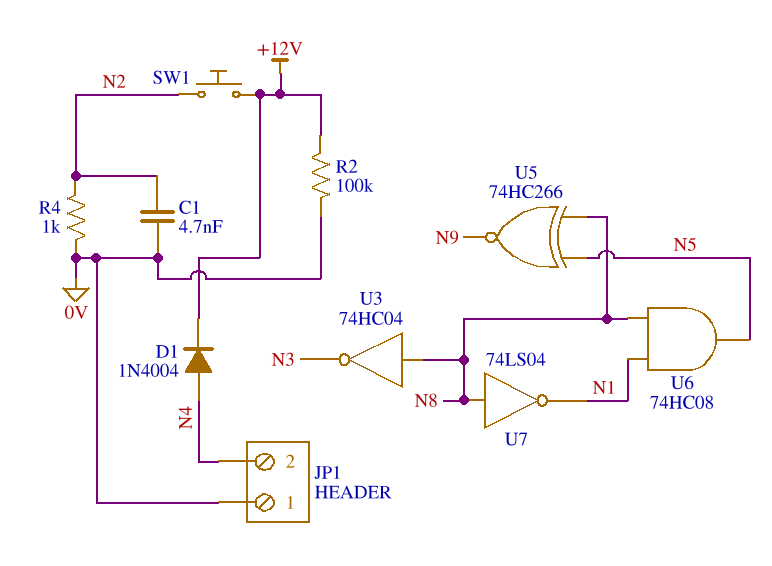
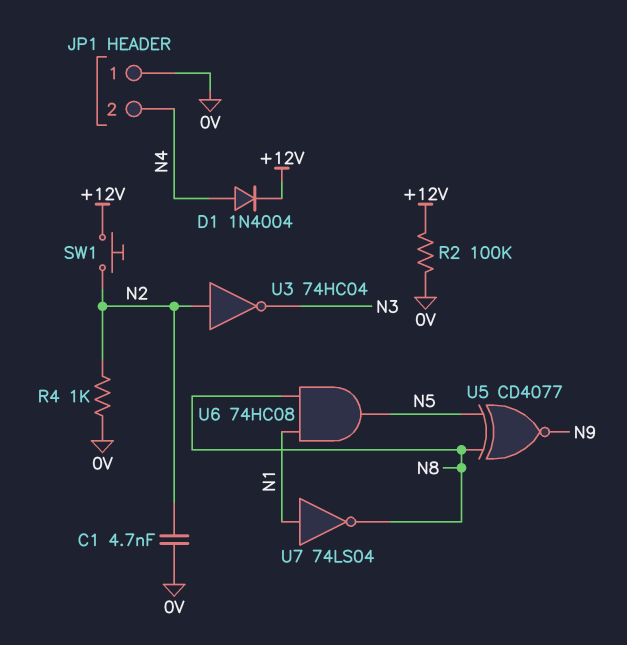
U3: NOT 74HC04 (in N8, out N3) -> NOT 74HC04 (in N2, out N3)
U5: XNOR 74HC266 (in N5, in N8, out N9) -> XNOR CD4077 (in N5, in N8, out N9)
U7: NOT 74LS04 (in N8, out N1) -> NOT 74LS04 (in N1, out N8)

